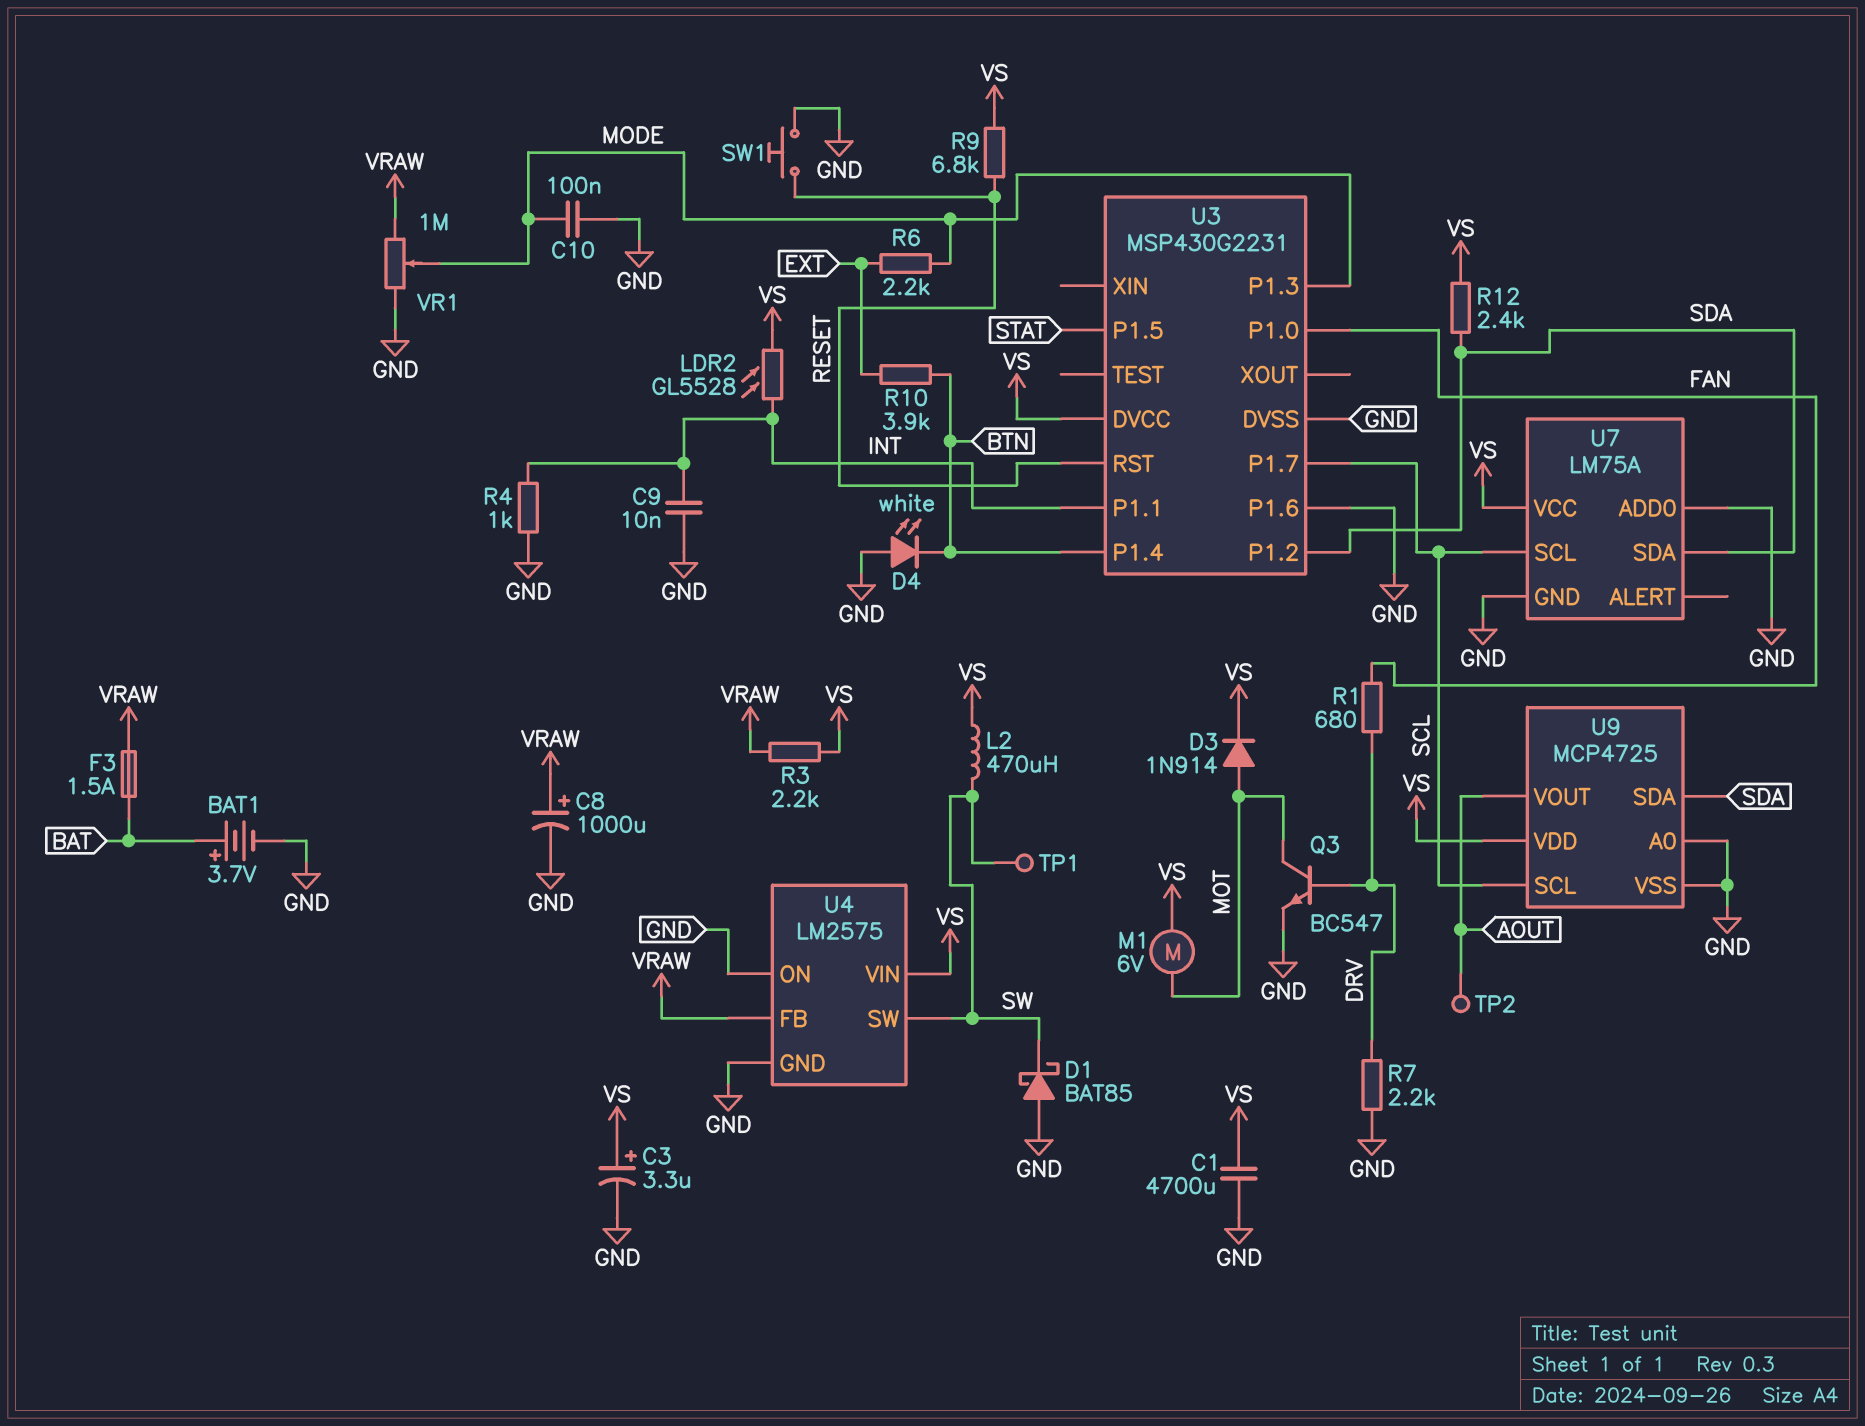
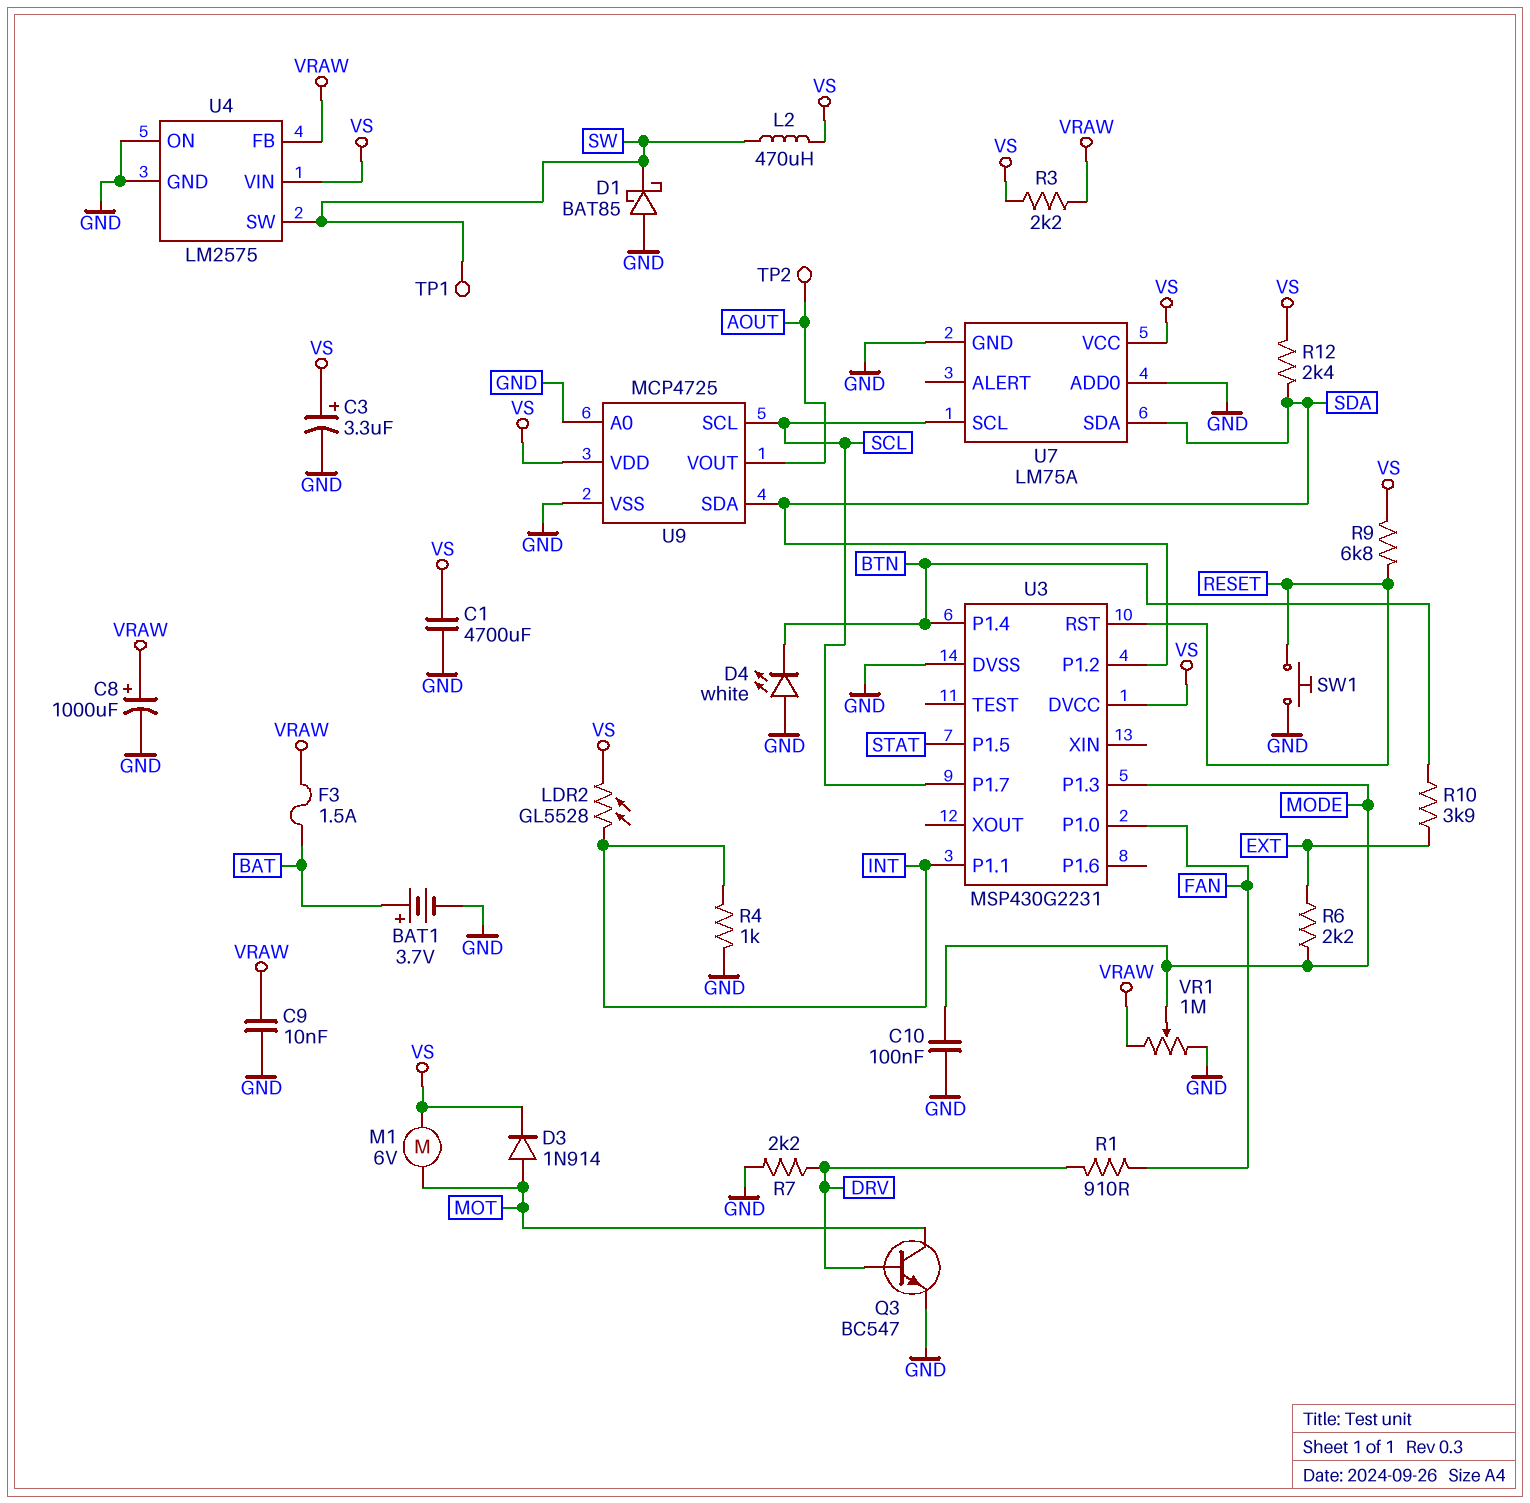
C9: 10nF (GND, INT) -> 10nF (GND, VRAW)
R1: 680 (DRV, FAN) -> 910 (DRV, FAN)
U3 pin P1.6: GND -> none

